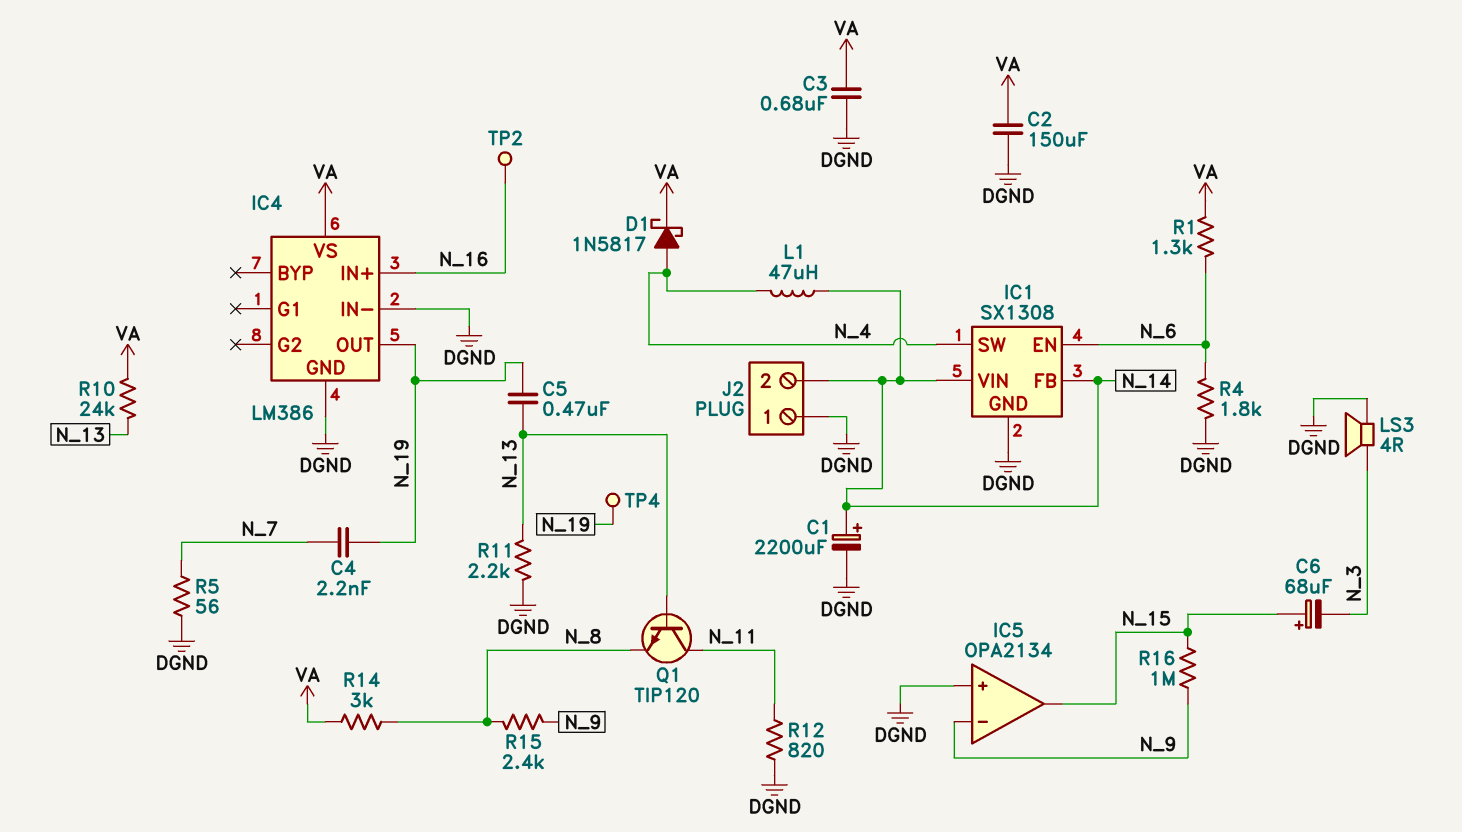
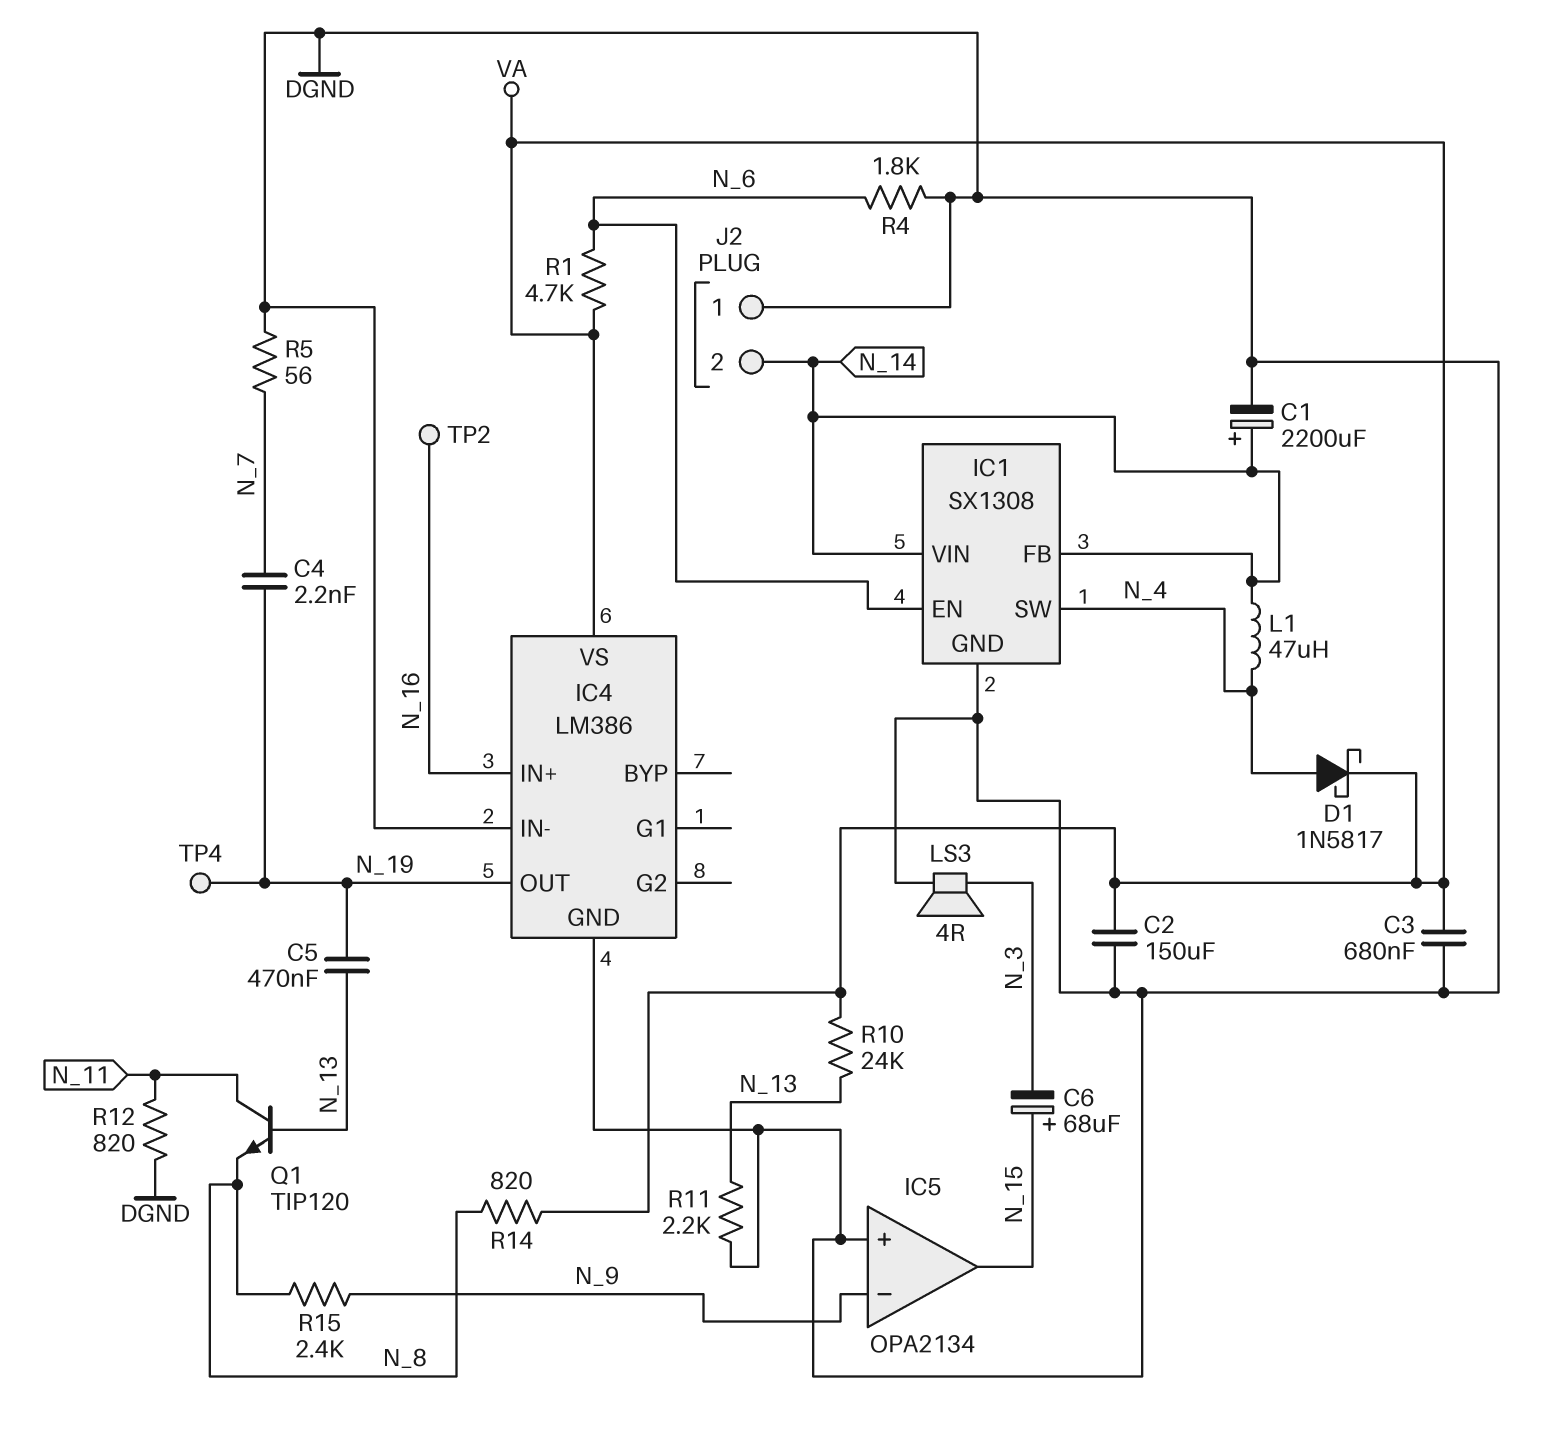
R1: 1.3k (N_6, VA) -> 4.7k (N_6, VA)
R14: 3k (N_8, VA) -> 820 (N_8, VA)
R16: 1M (N_9, N_15) -> none

